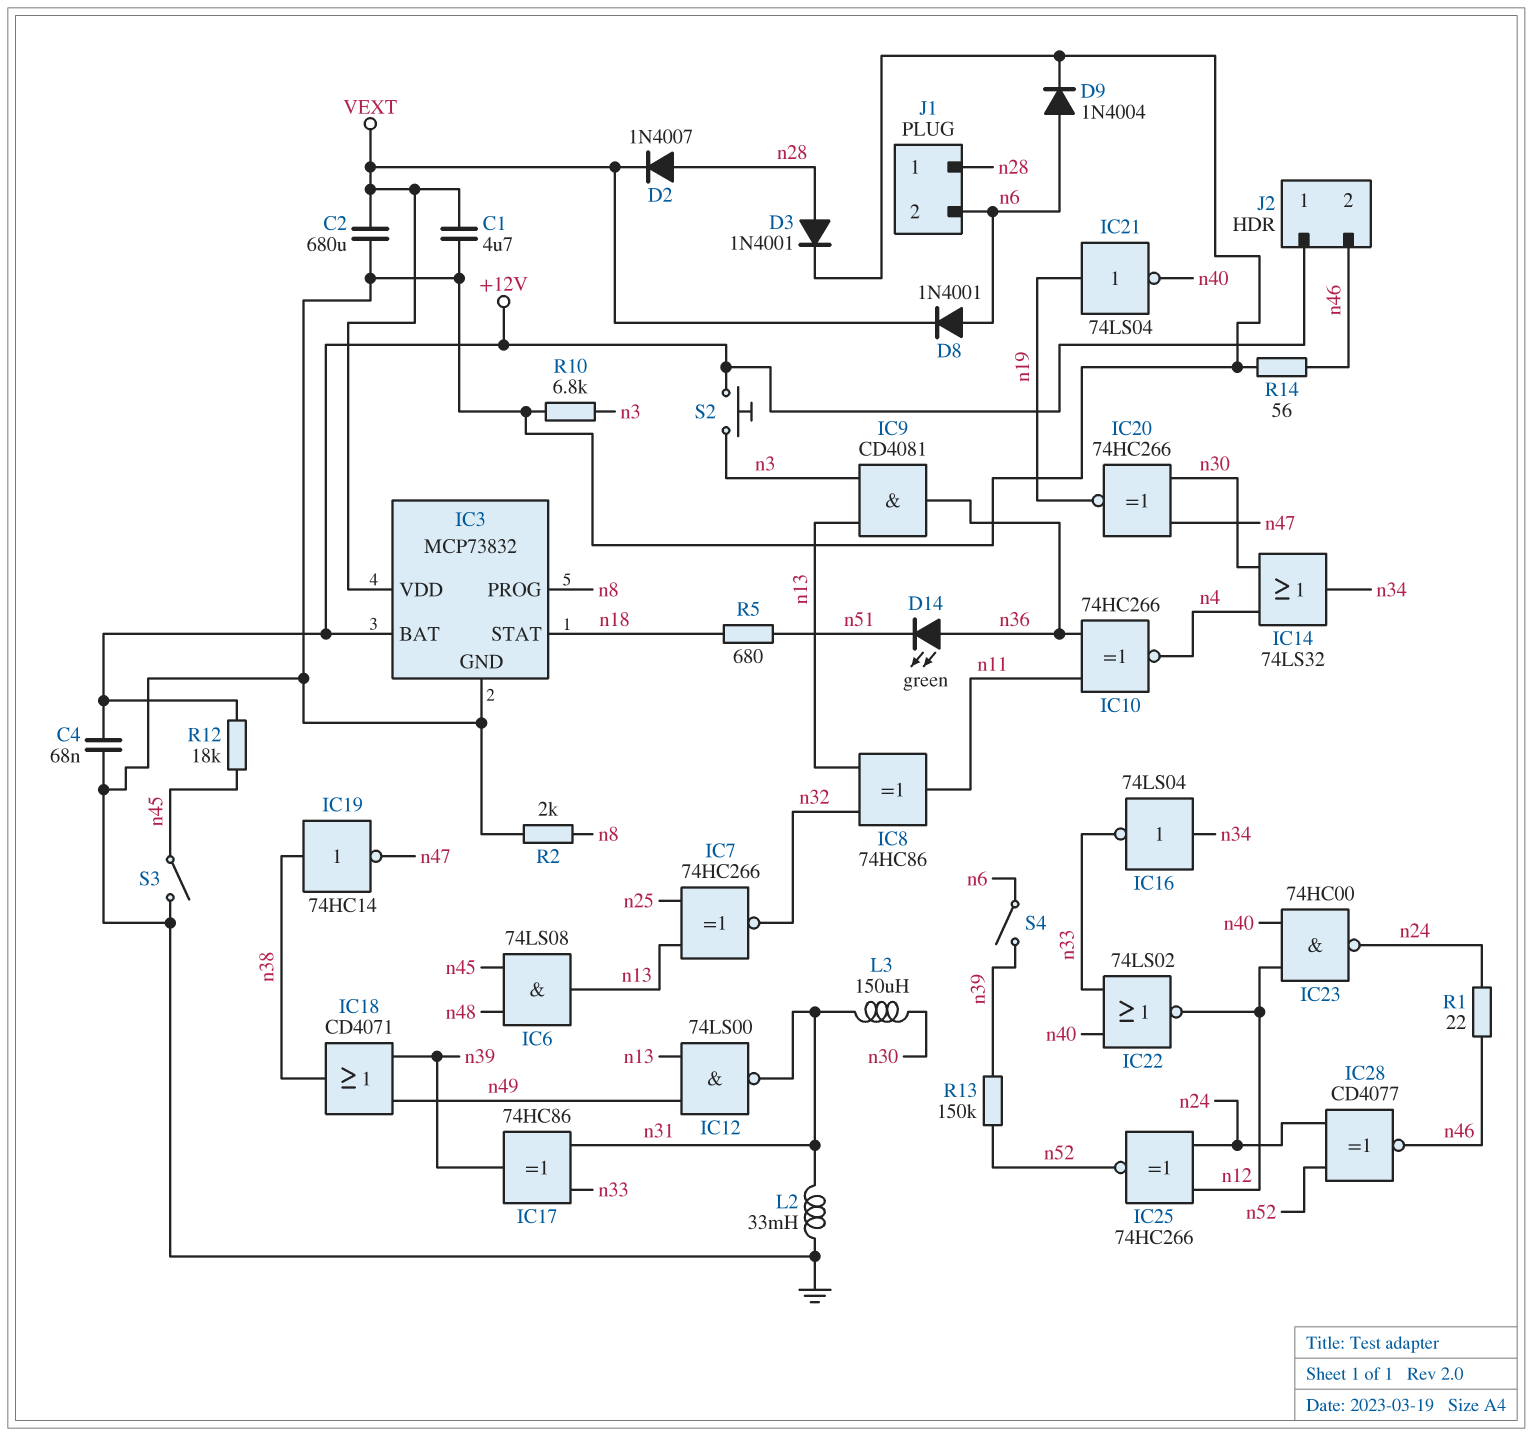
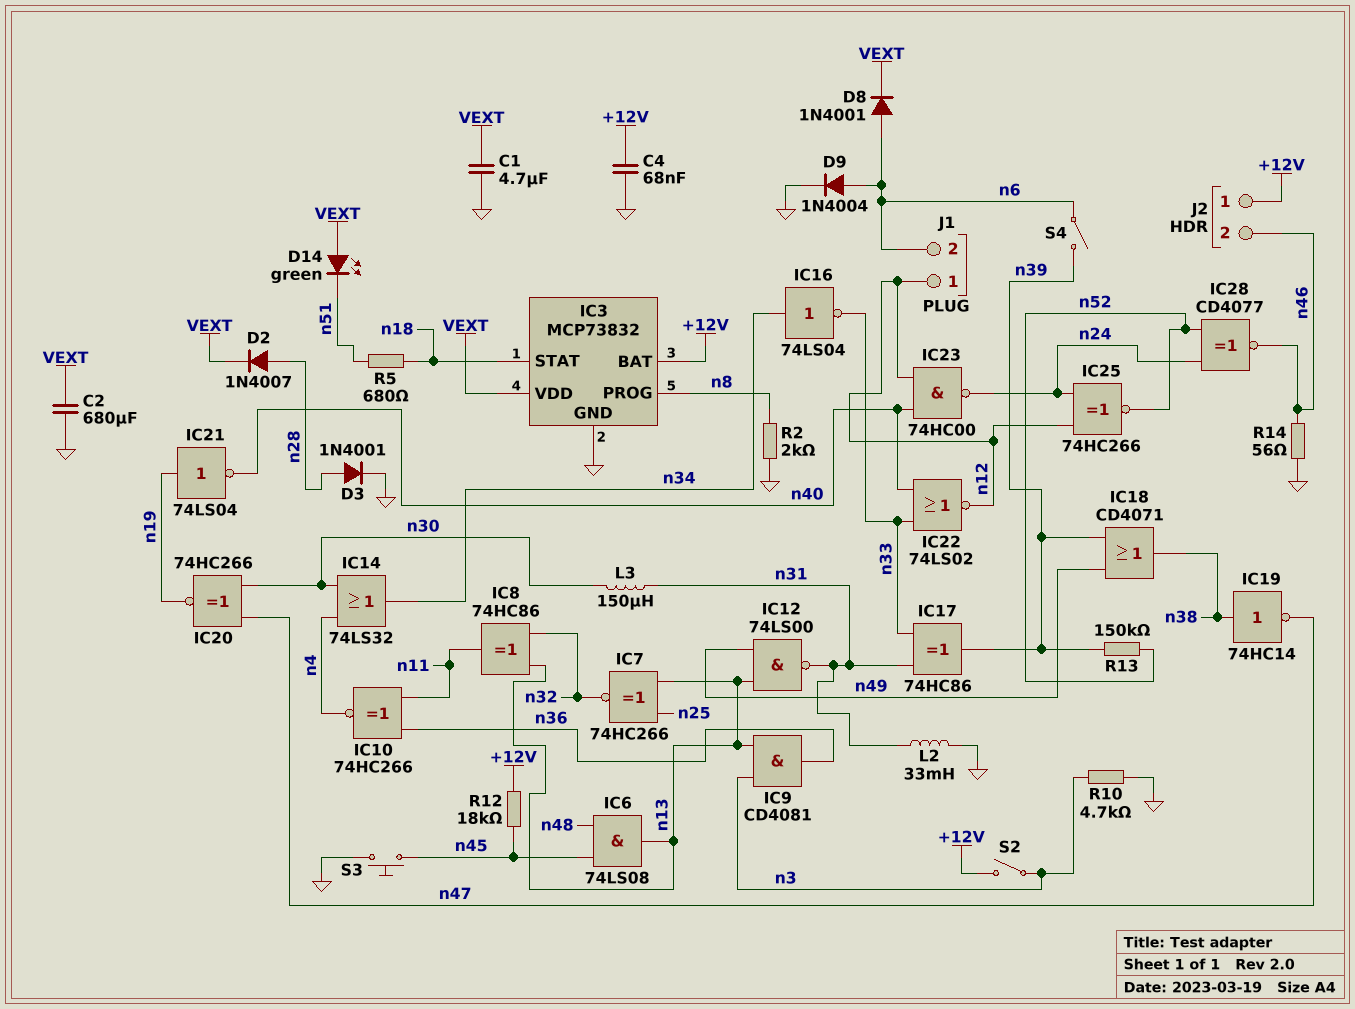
D14: LED green (A n36, K n51) -> LED green (A VEXT, K n51)
J1 pin 1: n28 -> n12
R1: 22 (n24, n46) -> none
R10: 6.8k (GND, n3) -> 4.7k (GND, n3)
S2: button (+12V, n3) -> switch (+12V, n3)
S3: switch (GND, n45) -> button (GND, n45)

